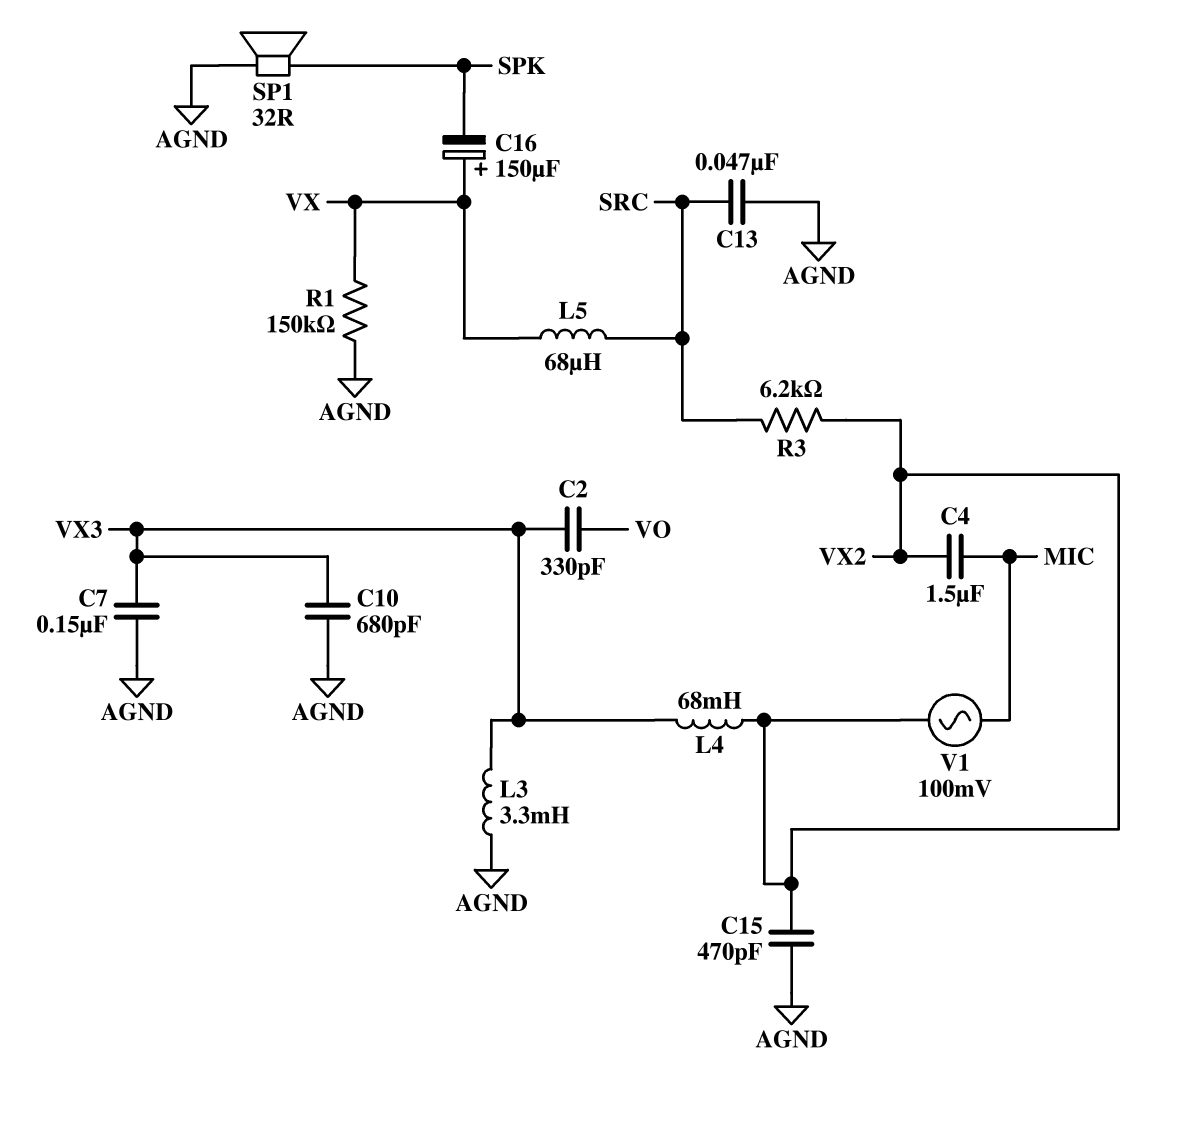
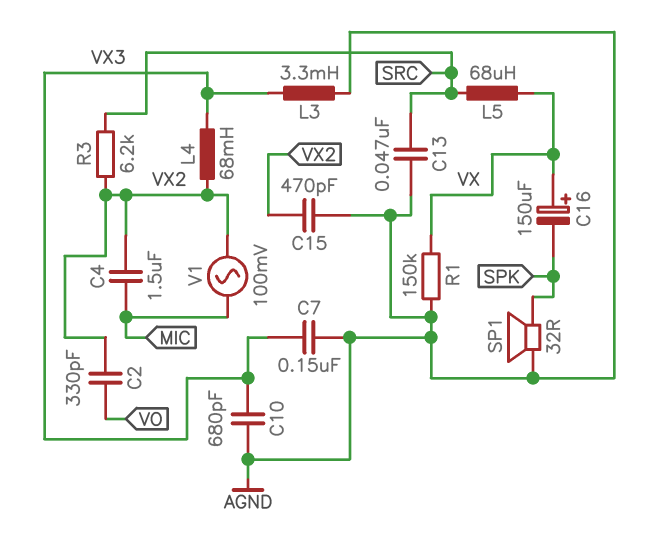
C2: 330pF (VO, VX3) -> 330pF (VO, VX2)

